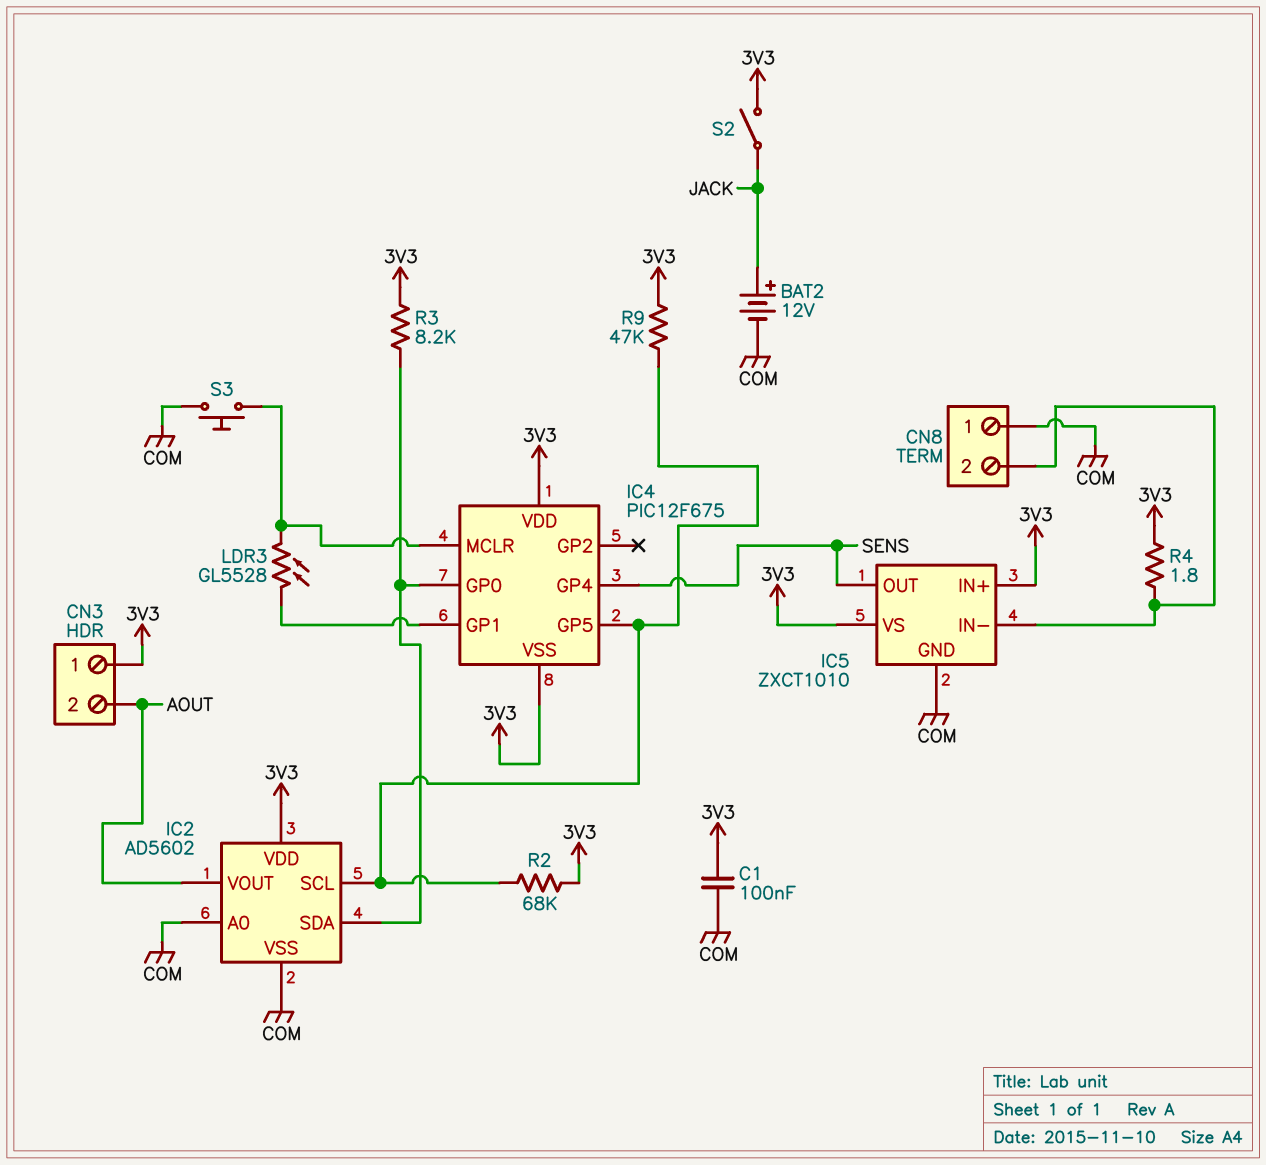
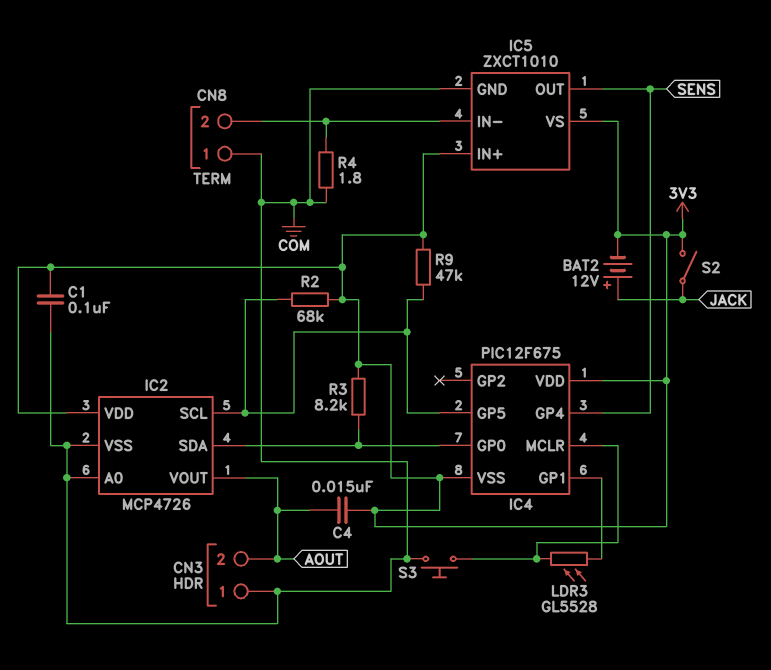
BAT2: 12V (plus JACK, minus COM) -> 12V (plus JACK, minus 3V3)
C4: none -> 15nF (3V3, AOUT)
CN3 pin 1: 3V3 -> COM
IC2: AD5602 -> MCP4726
R4: 1.8 (3V3, CN8/2) -> 1.8 (CN8/2, COM)

